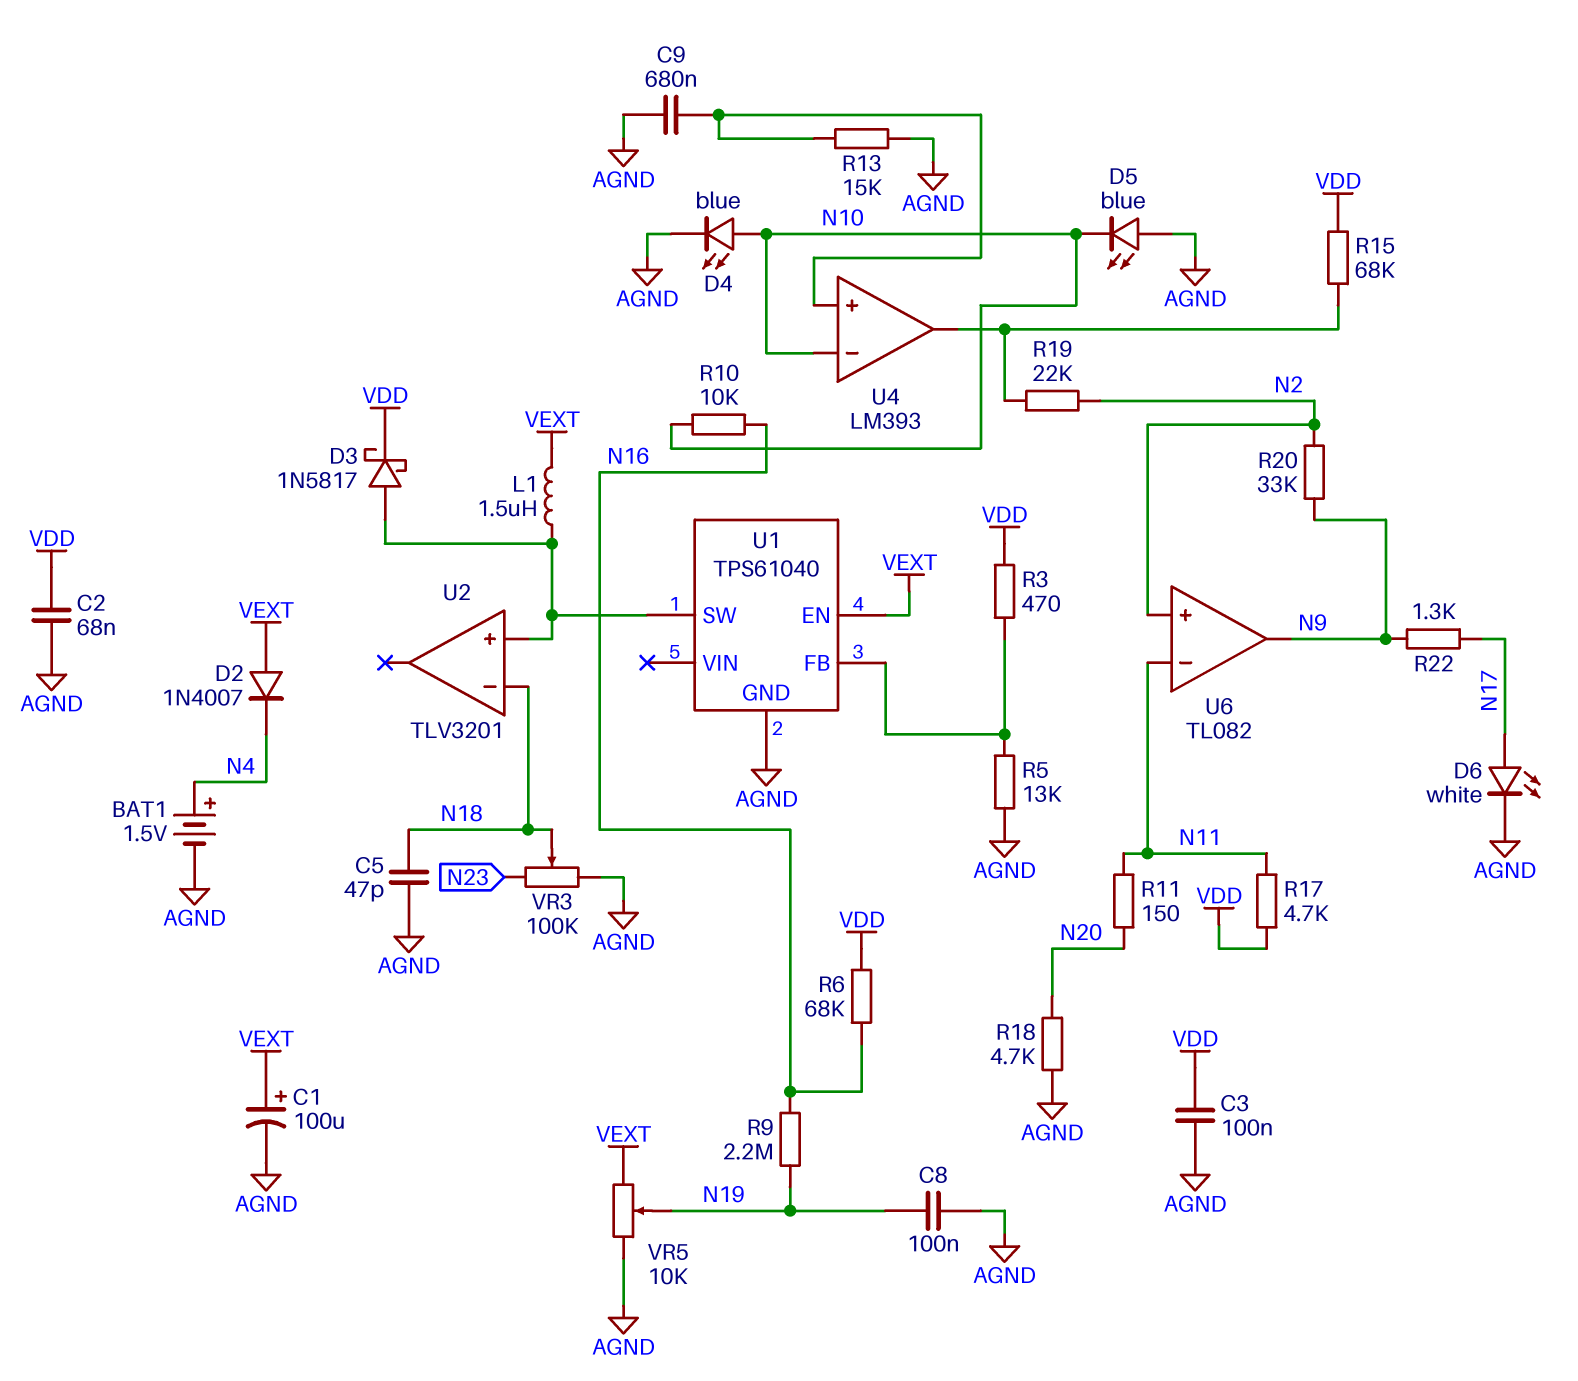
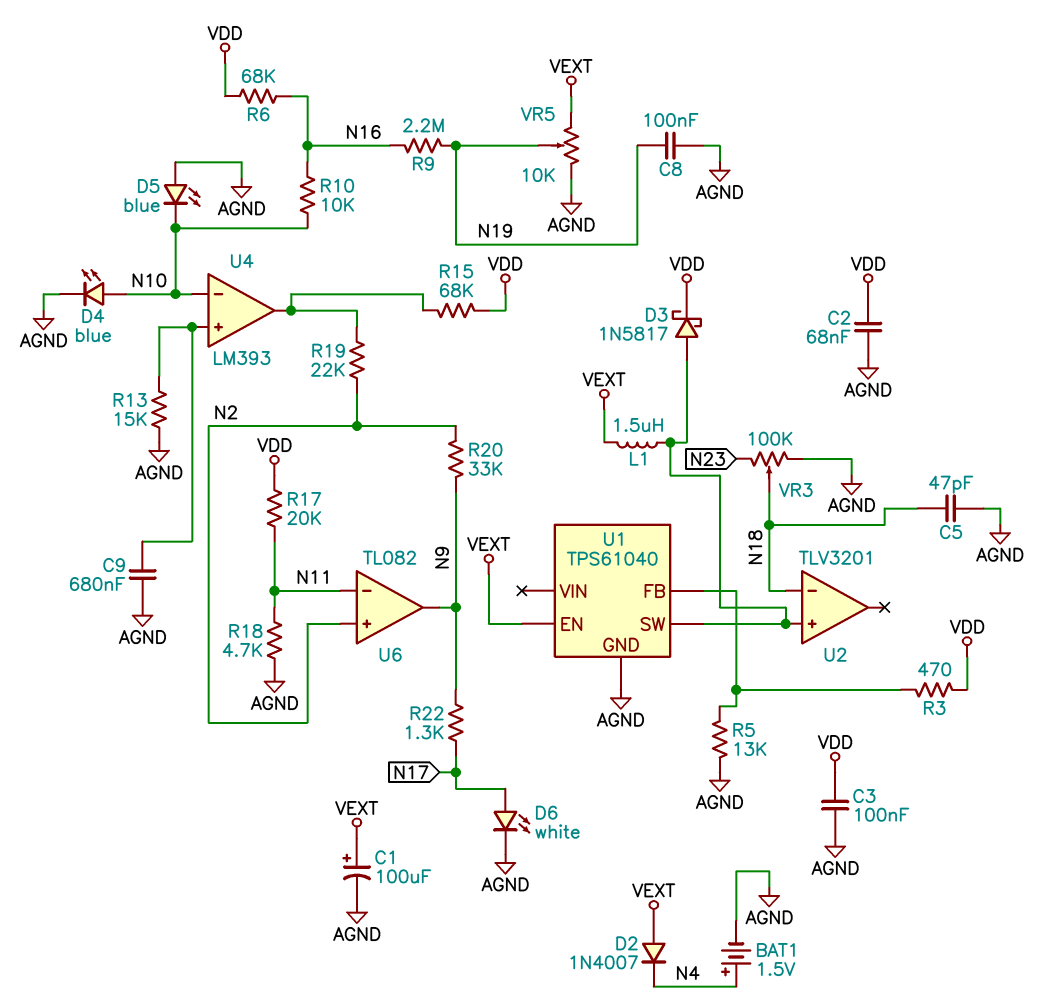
R11: 150 (N11, N20) -> none
R17: 4.7k (N11, VDD) -> 20k (N11, VDD)
R18: 4.7k (AGND, N20) -> 4.7k (AGND, N11)

